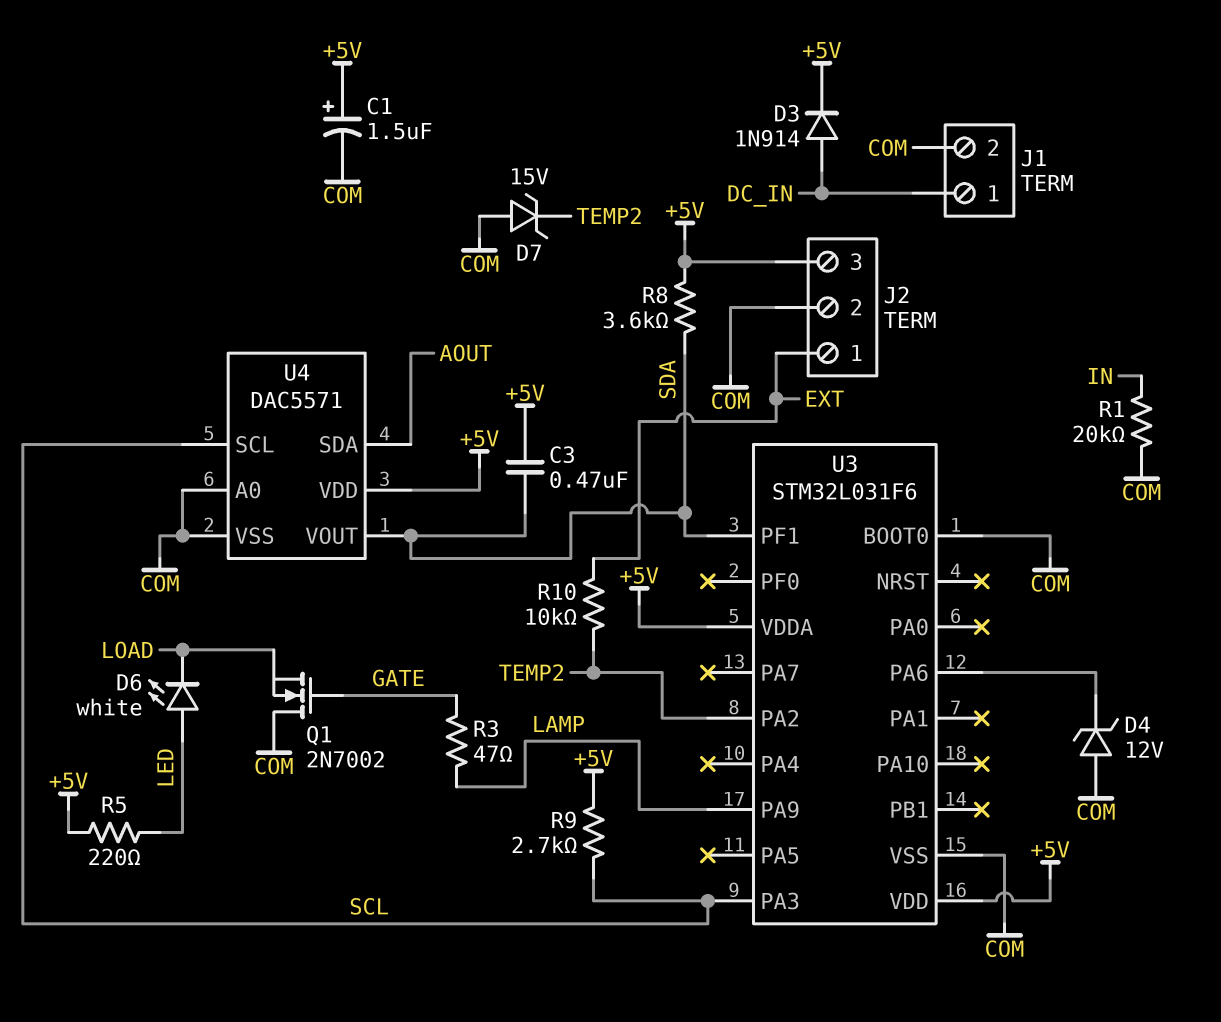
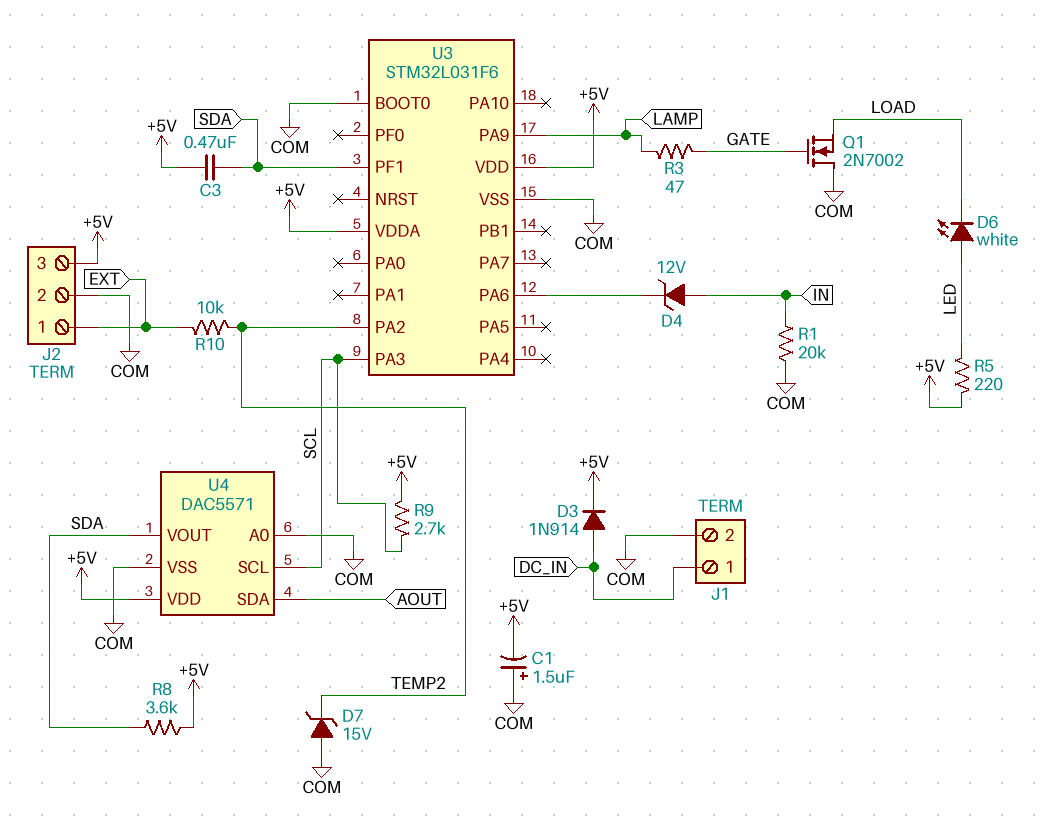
C1: 1.5uF (plus +5V, minus COM) -> 1.5uF (plus COM, minus +5V)
D4: zener 12V (A COM, K U3/PA6) -> zener 12V (A IN, K U3/PA6)

